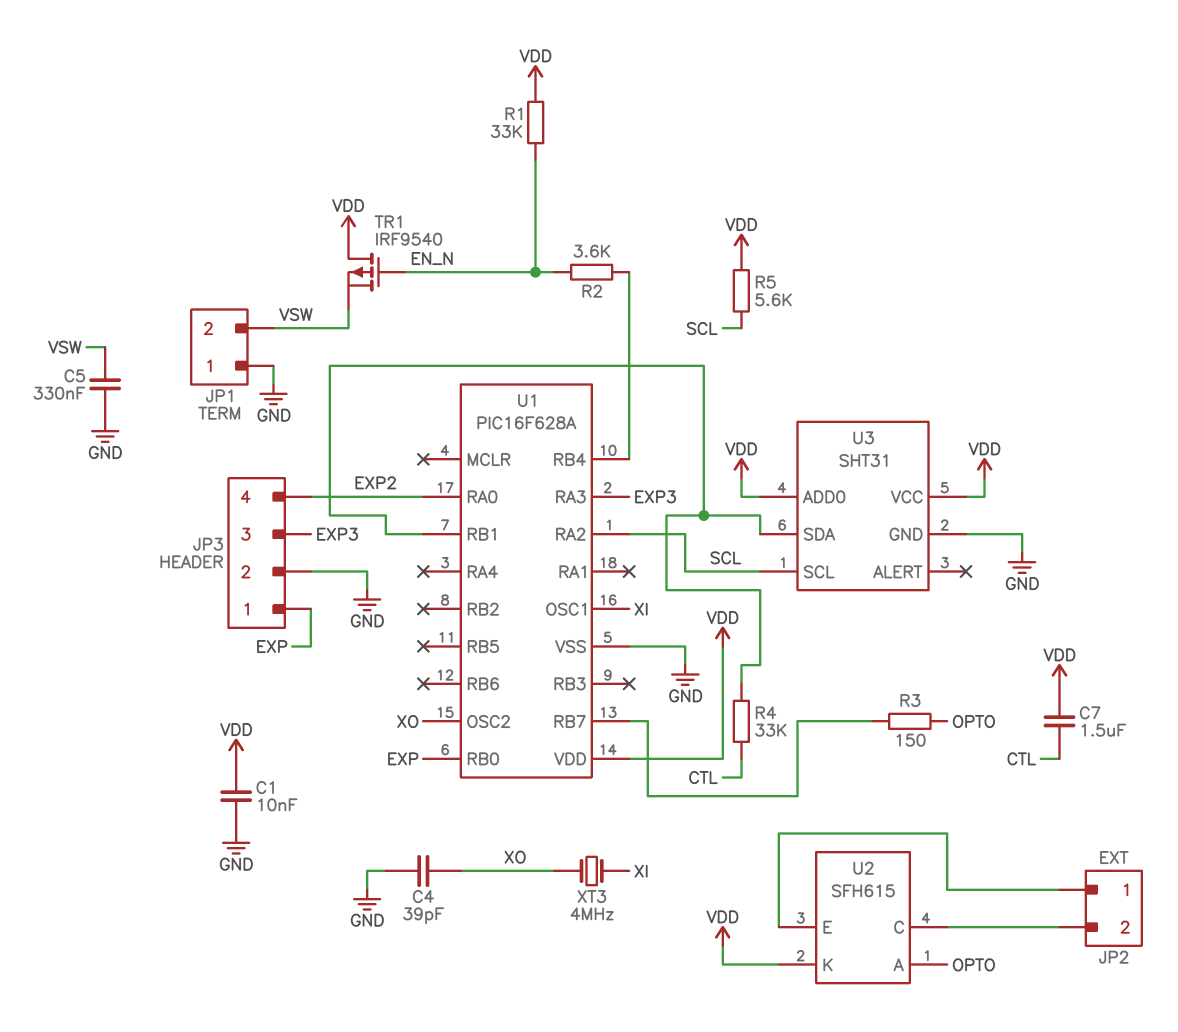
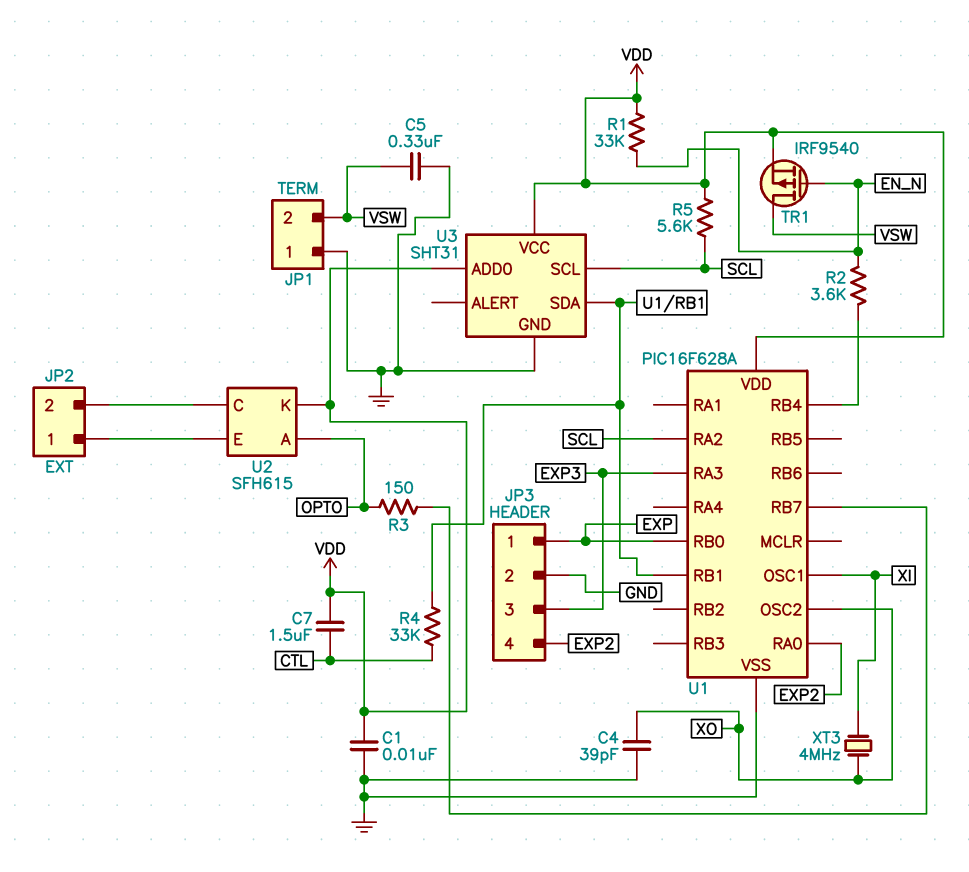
TR1: PMOS IRF9540 (G EN_N, D VDD, S VSW) -> PMOS IRF9540 (G EN_N, D VSW, S VDD)

